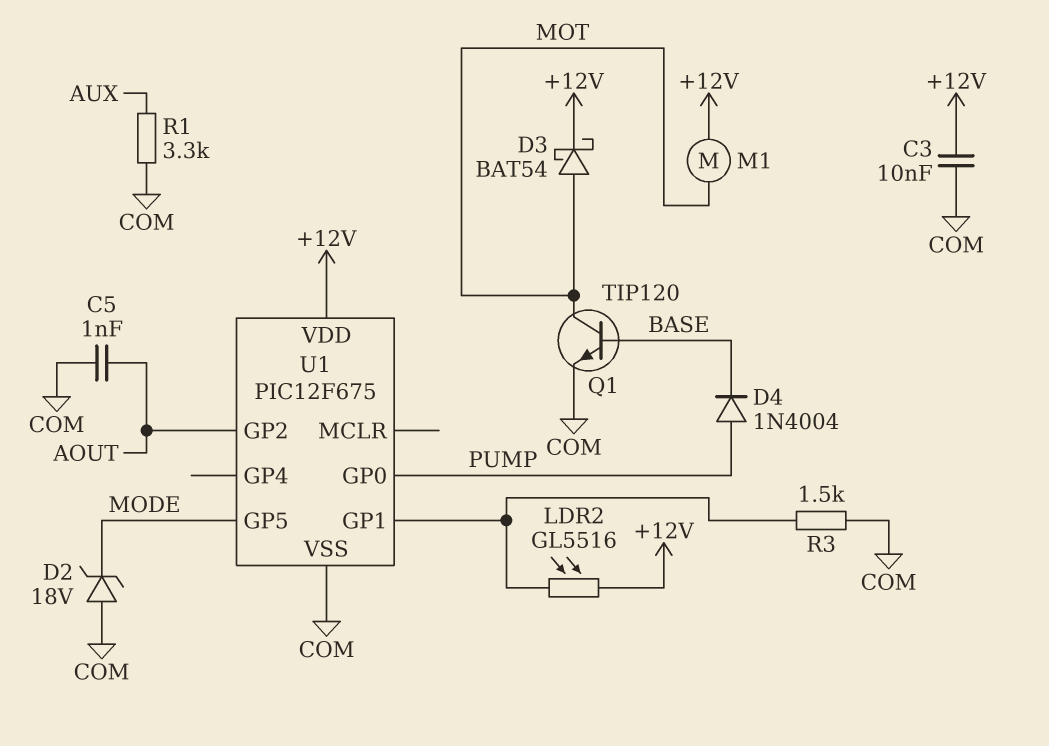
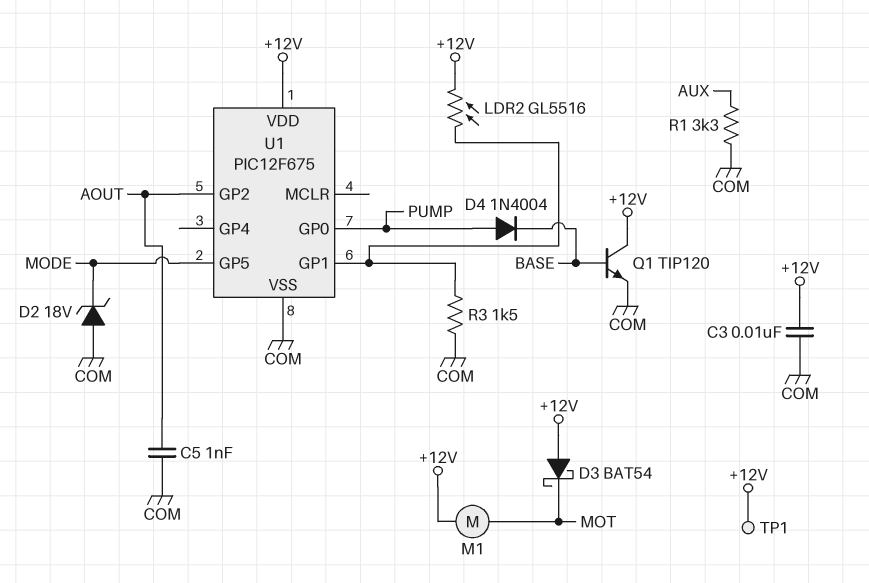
D3: schottky BAT54 (A MOT, K +12V) -> schottky BAT54 (A +12V, K MOT)
Q1: NPN TIP120 (B BASE, C MOT, E COM) -> NPN TIP120 (B BASE, C +12V, E COM)
TP1: none -> test point (+12V)

